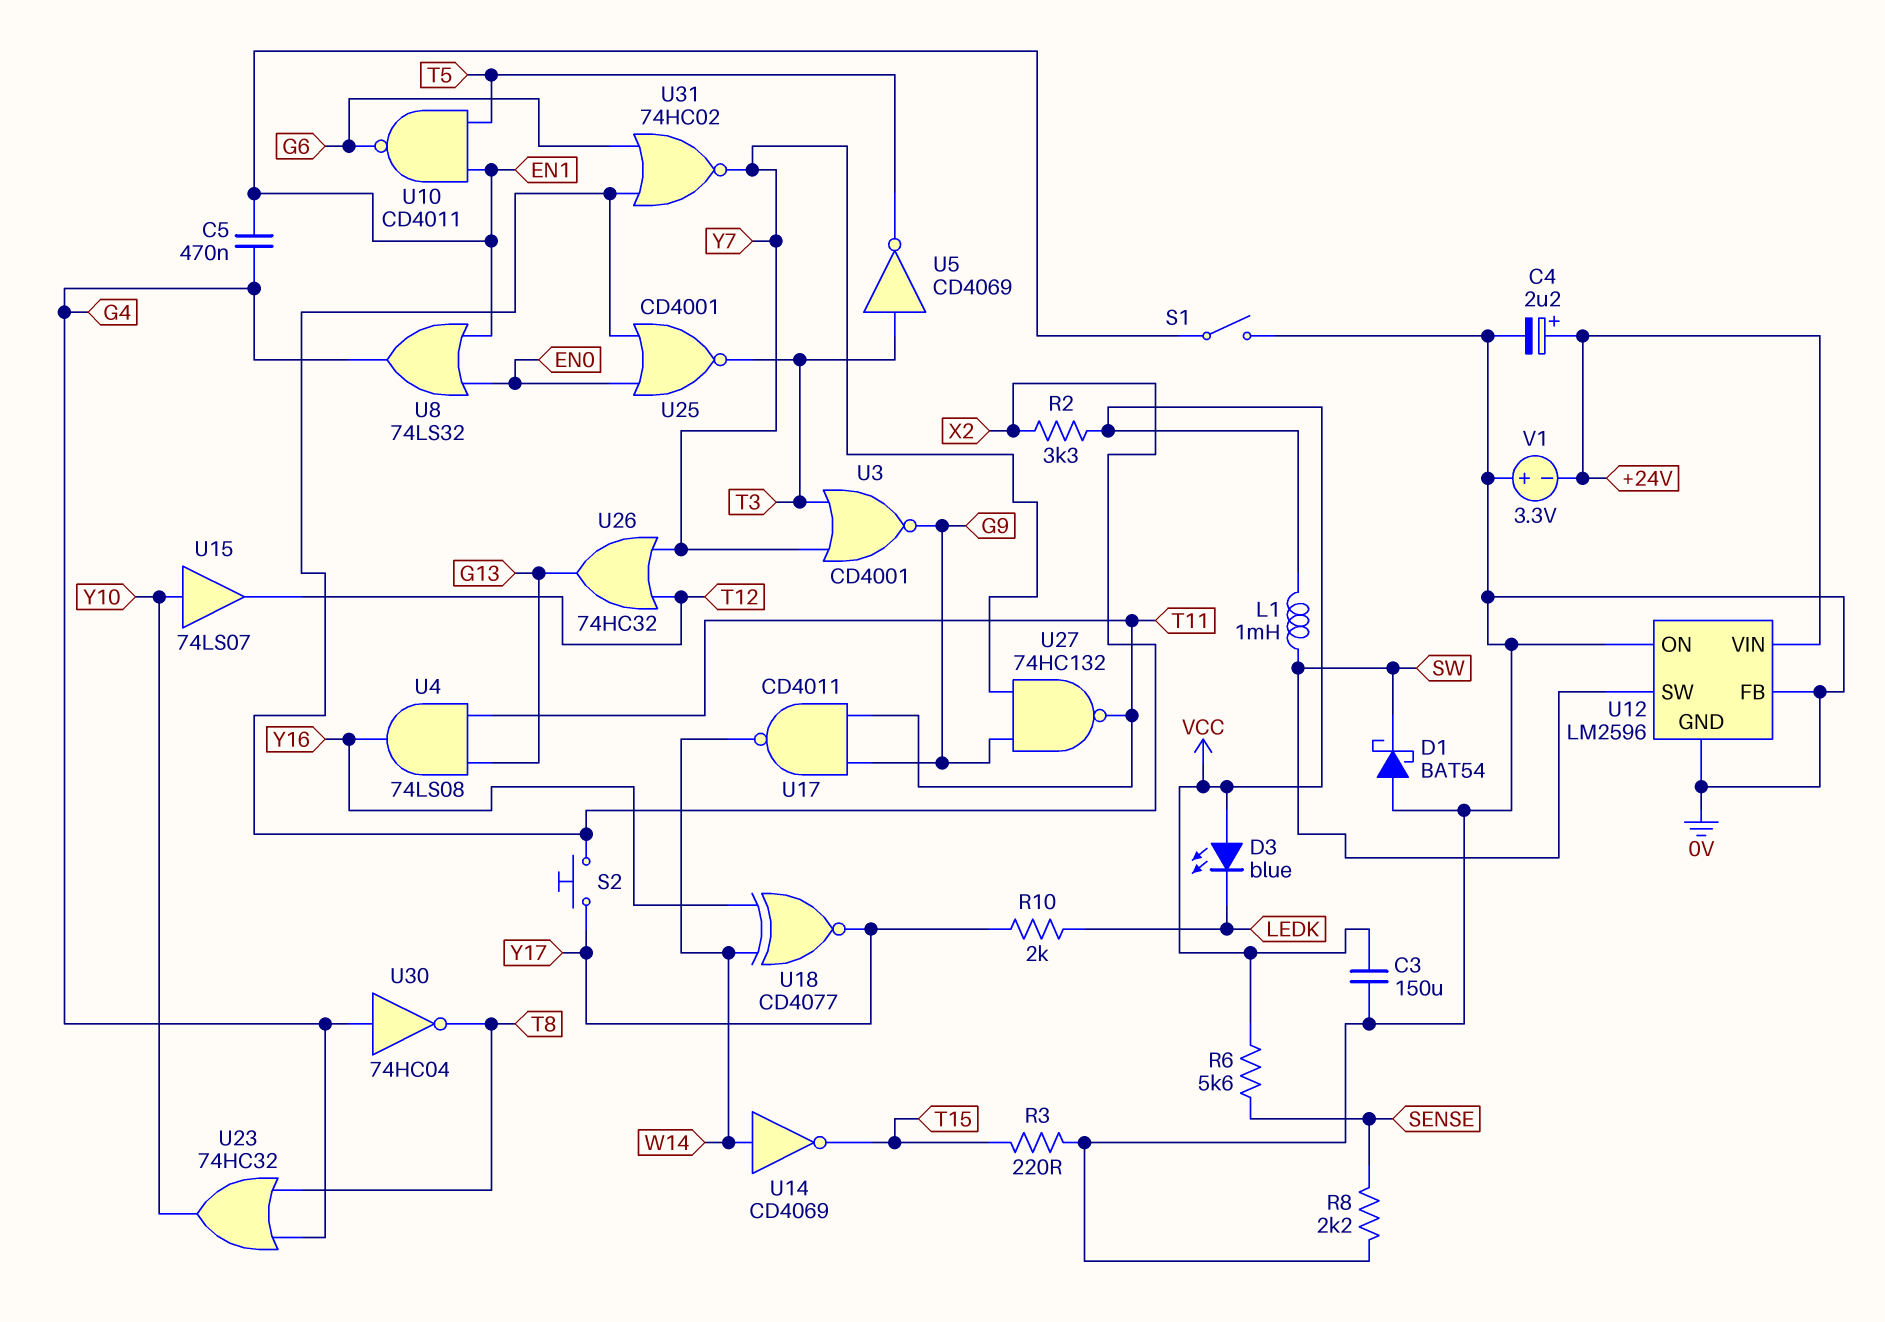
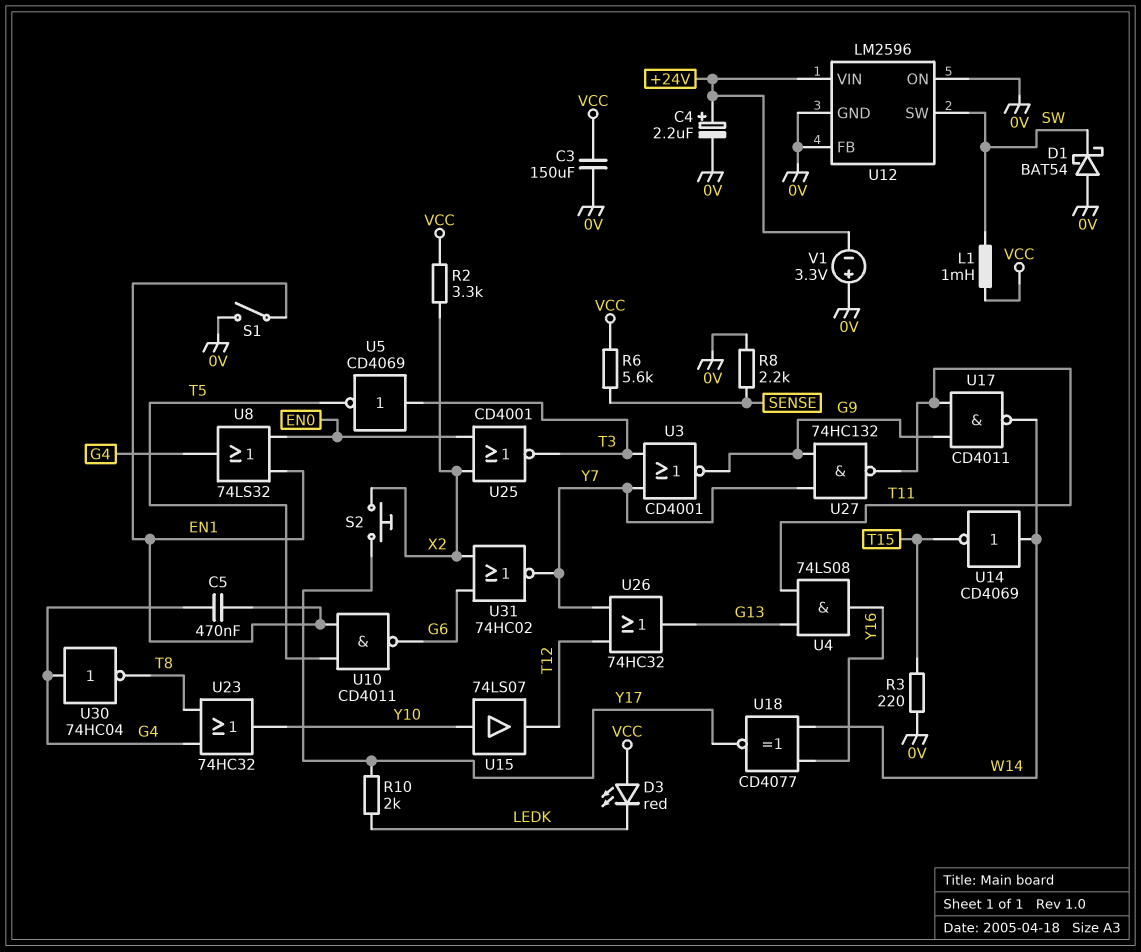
D3: LED blue (A VCC, K LEDK) -> LED red (A VCC, K LEDK)

